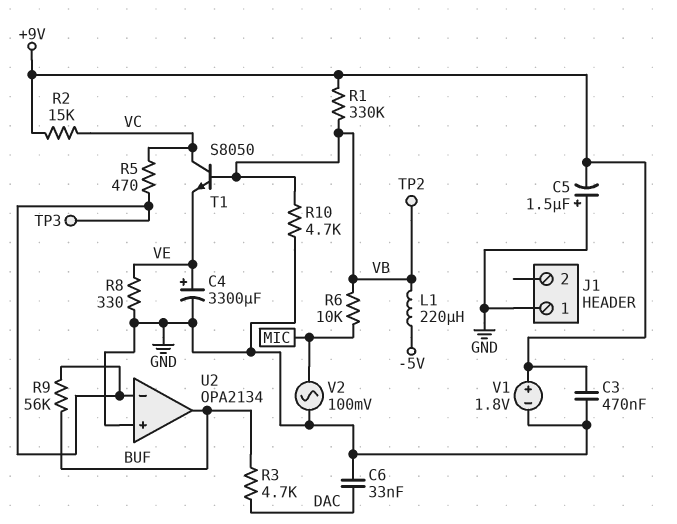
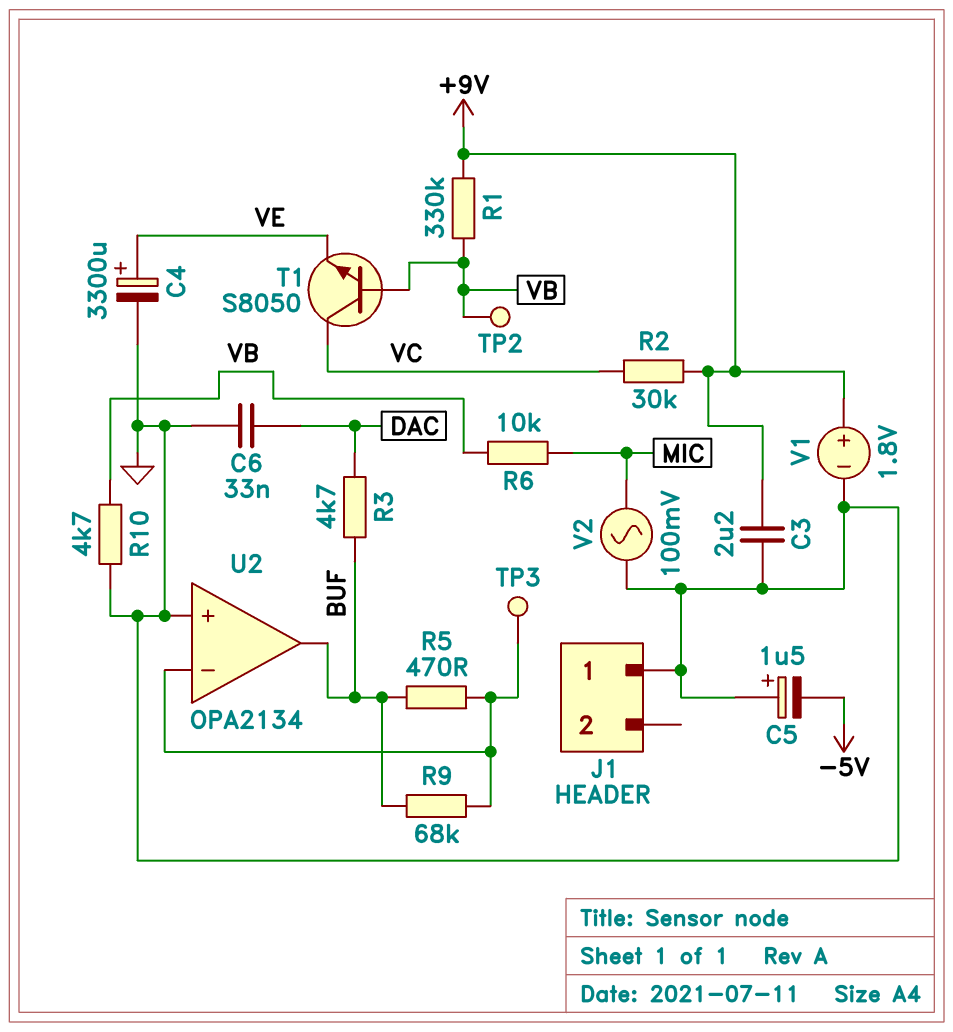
C3: 470nF (+9V, GND) -> 2.2uF (+9V, GND)
C5: 1.5uF (plus GND, minus +9V) -> 1.5uF (plus GND, minus -5V)
L1: 220uH (-5V, VB) -> none
R2: 15k (+9V, VC) -> 30k (+9V, VC)
R5: 470 (U2/in-, VC) -> 470 (BUF, U2/in-)
R8: 330 (GND, VE) -> none
R9: 56k (BUF, U2/in-) -> 68k (BUF, U2/in-)

